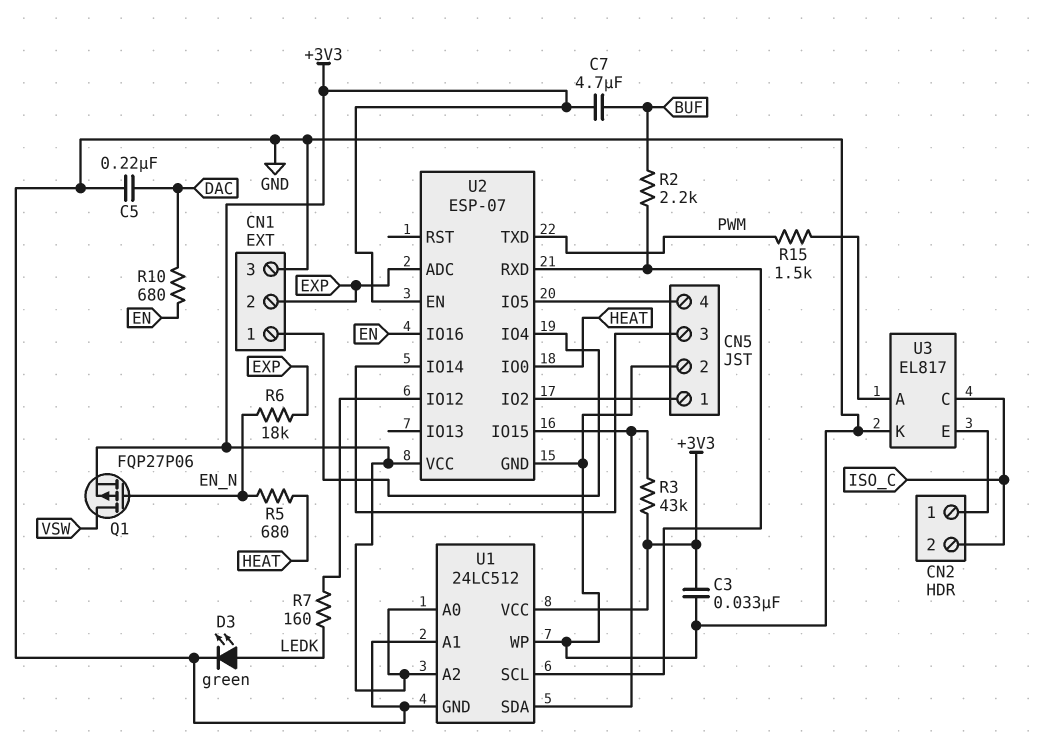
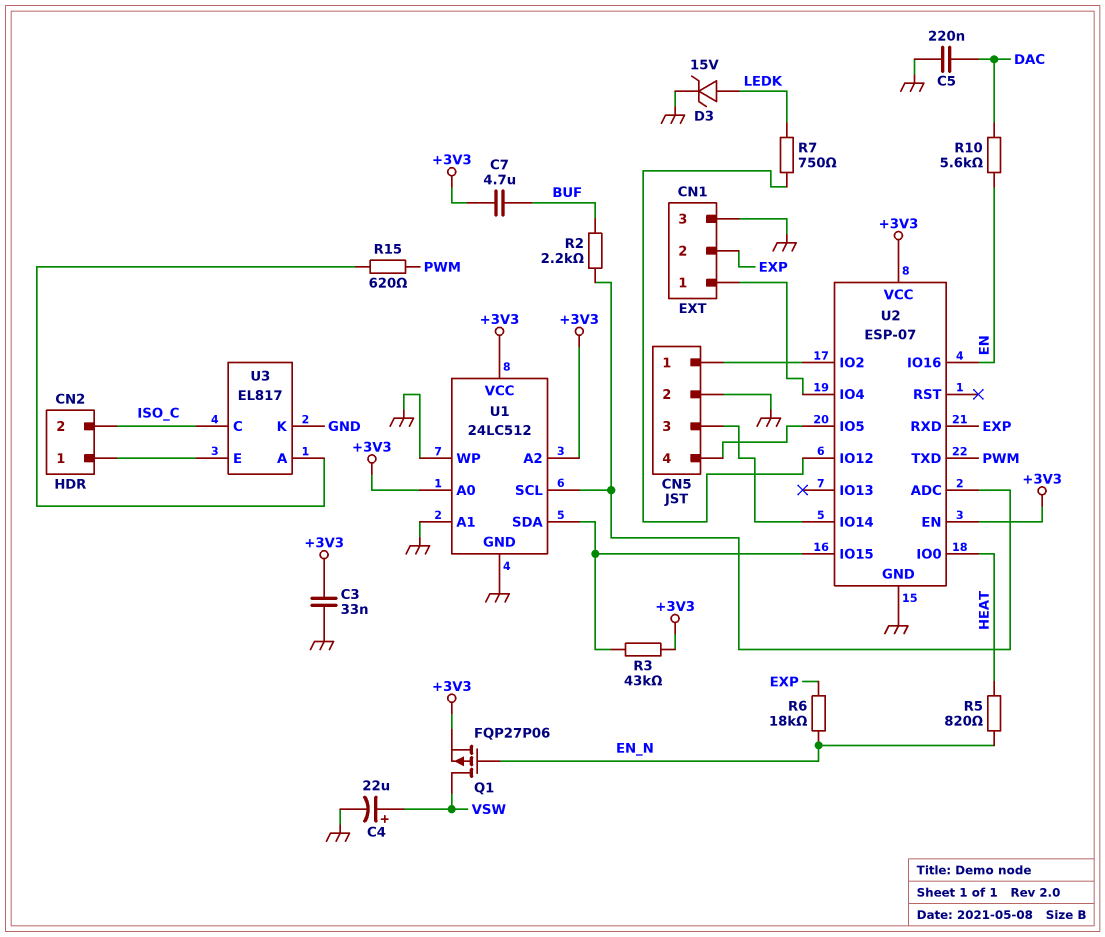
C4: none -> 22uF (plus VSW, minus GND)
D3: LED green (A LEDK, K GND) -> zener 15V (A LEDK, K GND)
R5: 680 (EN_N, HEAT) -> 820 (EN_N, HEAT)
R7: 160 (LEDK, U2/IO12) -> 750 (LEDK, U2/IO12)
R10: 680 (DAC, EN) -> 5.6k (DAC, EN)
R15: 1.5k (PWM, U3/A) -> 620 (PWM, U3/A)
U2 pin ADC: EXP -> U1/SCL
U2 pin RXD: U1/SCL -> EXP

